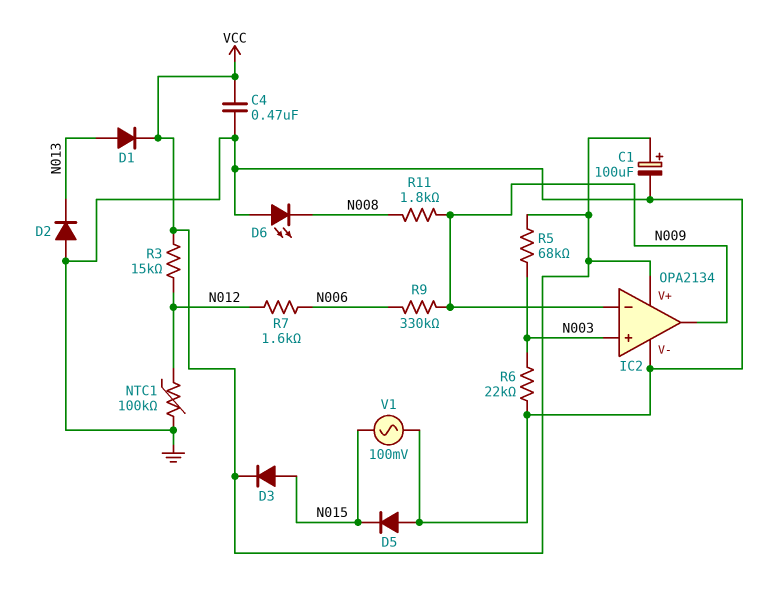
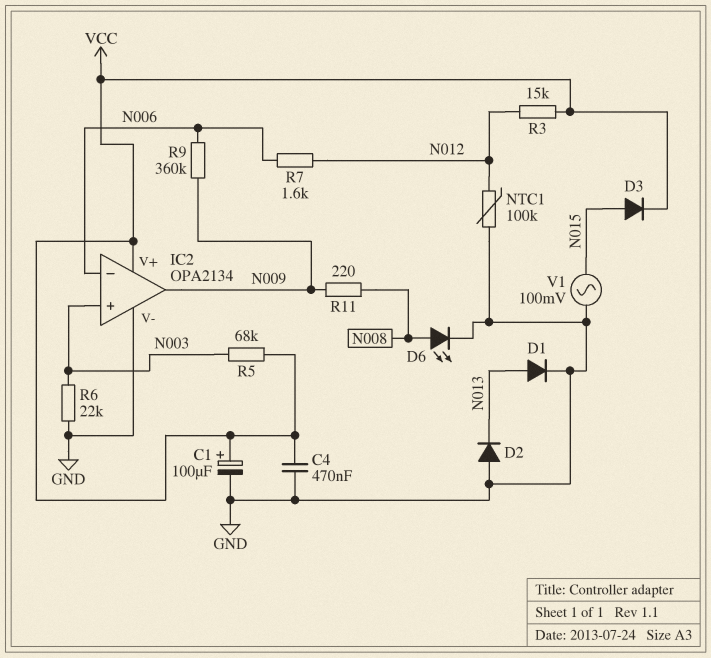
D1: diode (A N013, K VCC) -> diode (A N013, K GND)
D5: diode (A GND, K N015) -> none
D6: LED (A GND, K N008) -> LED (A N008, K GND)
IC2 pin in-: N009 -> N006
R9: 330k (N006, N009) -> 360k (N006, N009)
R11: 1.8k (N008, N009) -> 220 (N008, N009)

